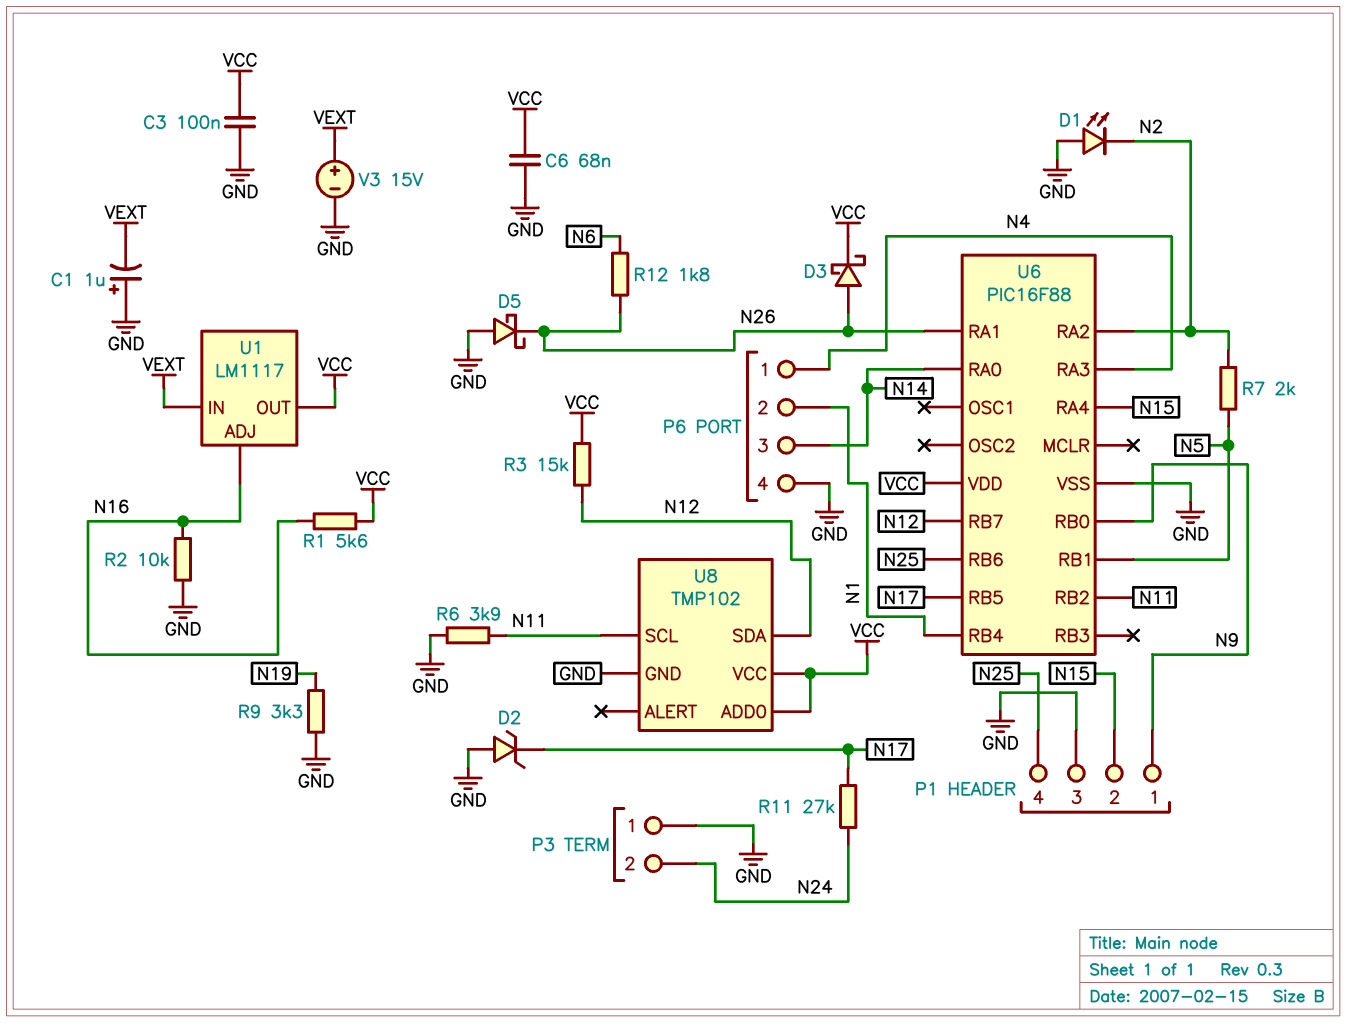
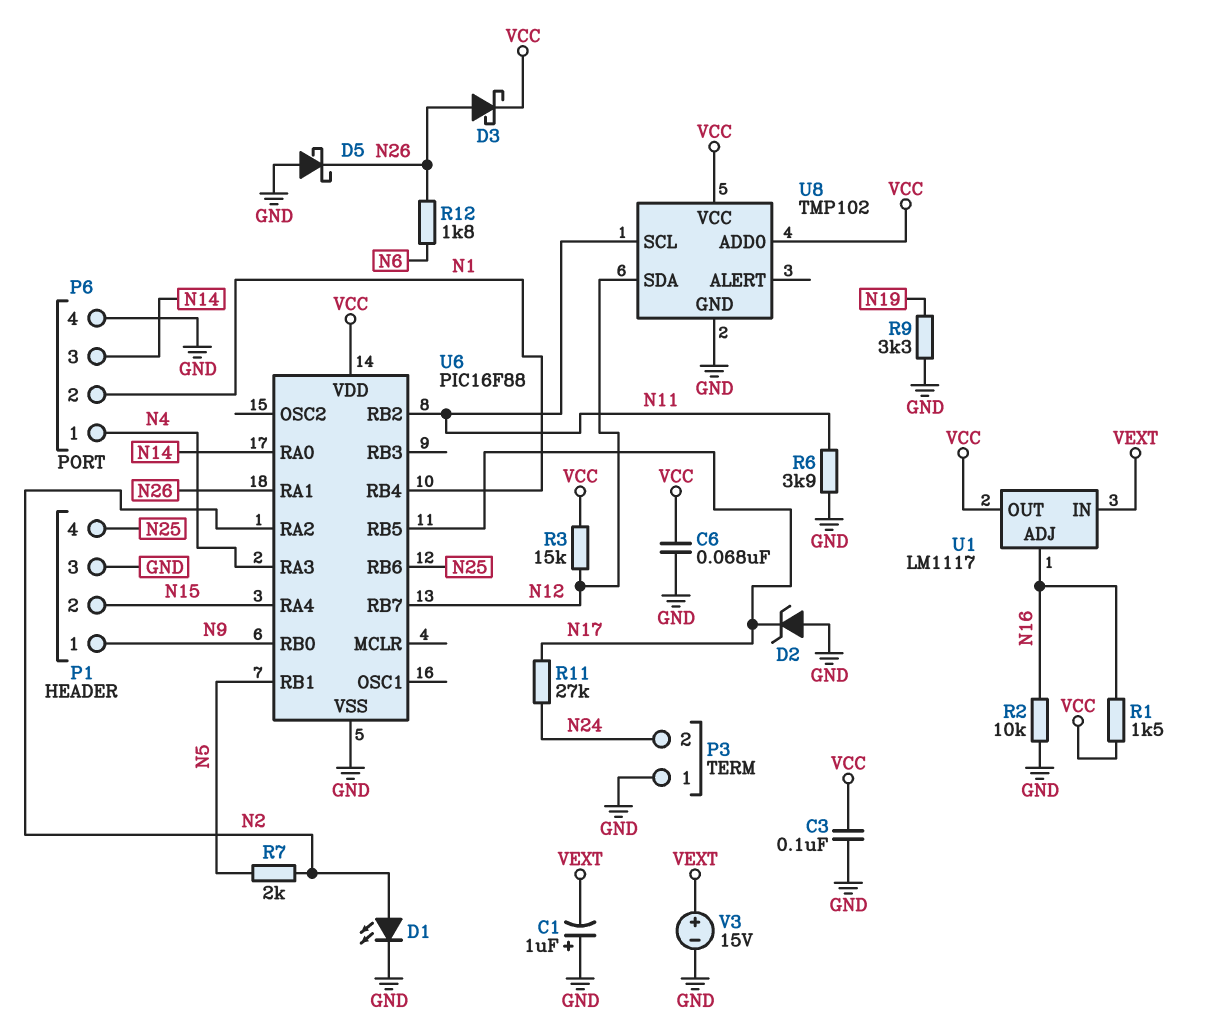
D1: LED (A GND, K N2) -> LED (A N2, K GND)
R1: 5.6k (N16, VCC) -> 1.5k (N16, VCC)

